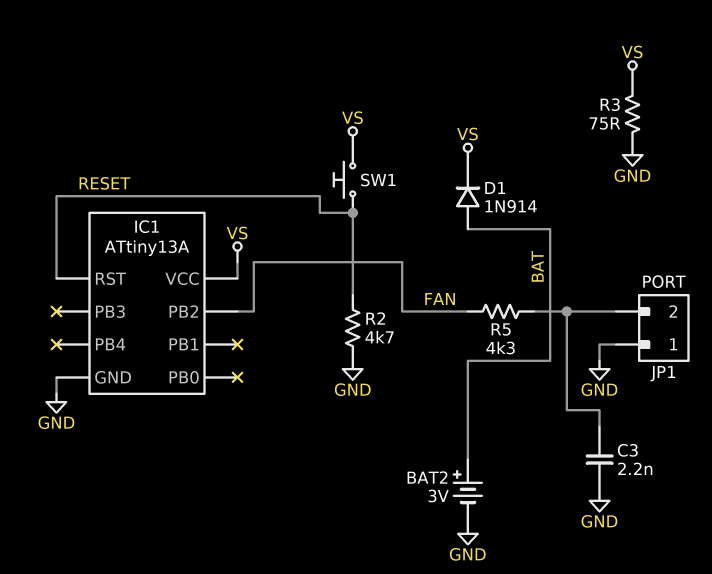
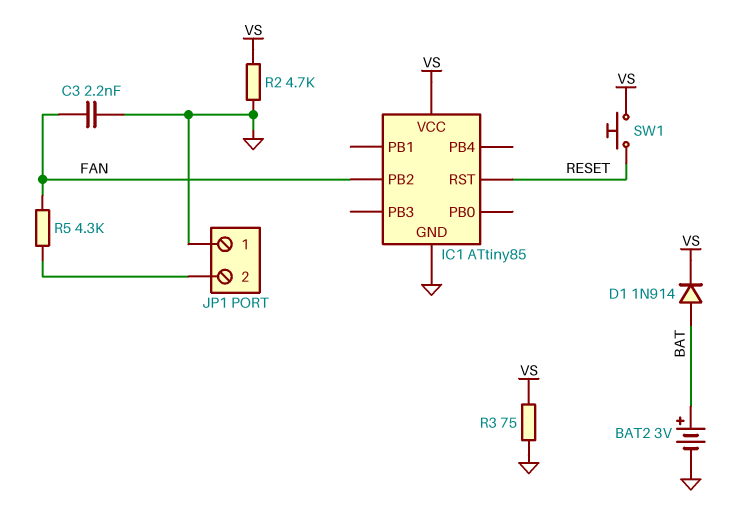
C3: 2.2nF (GND, JP1/2) -> 2.2nF (FAN, GND)
IC1: ATtiny13A -> ATtiny85
R2: 4.7k (GND, RESET) -> 4.7k (GND, VS)

